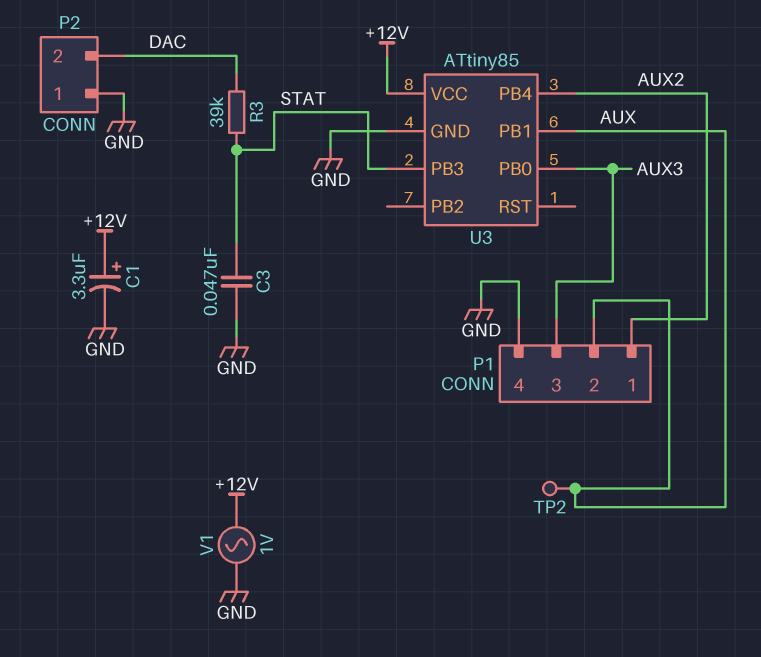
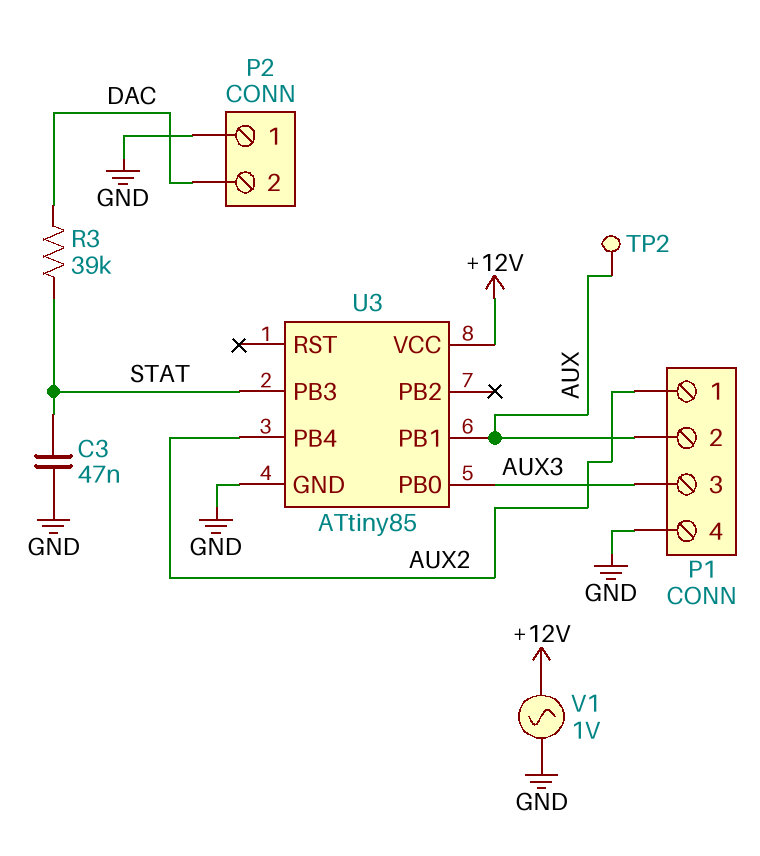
C1: 3.3uF (plus +12V, minus GND) -> none

